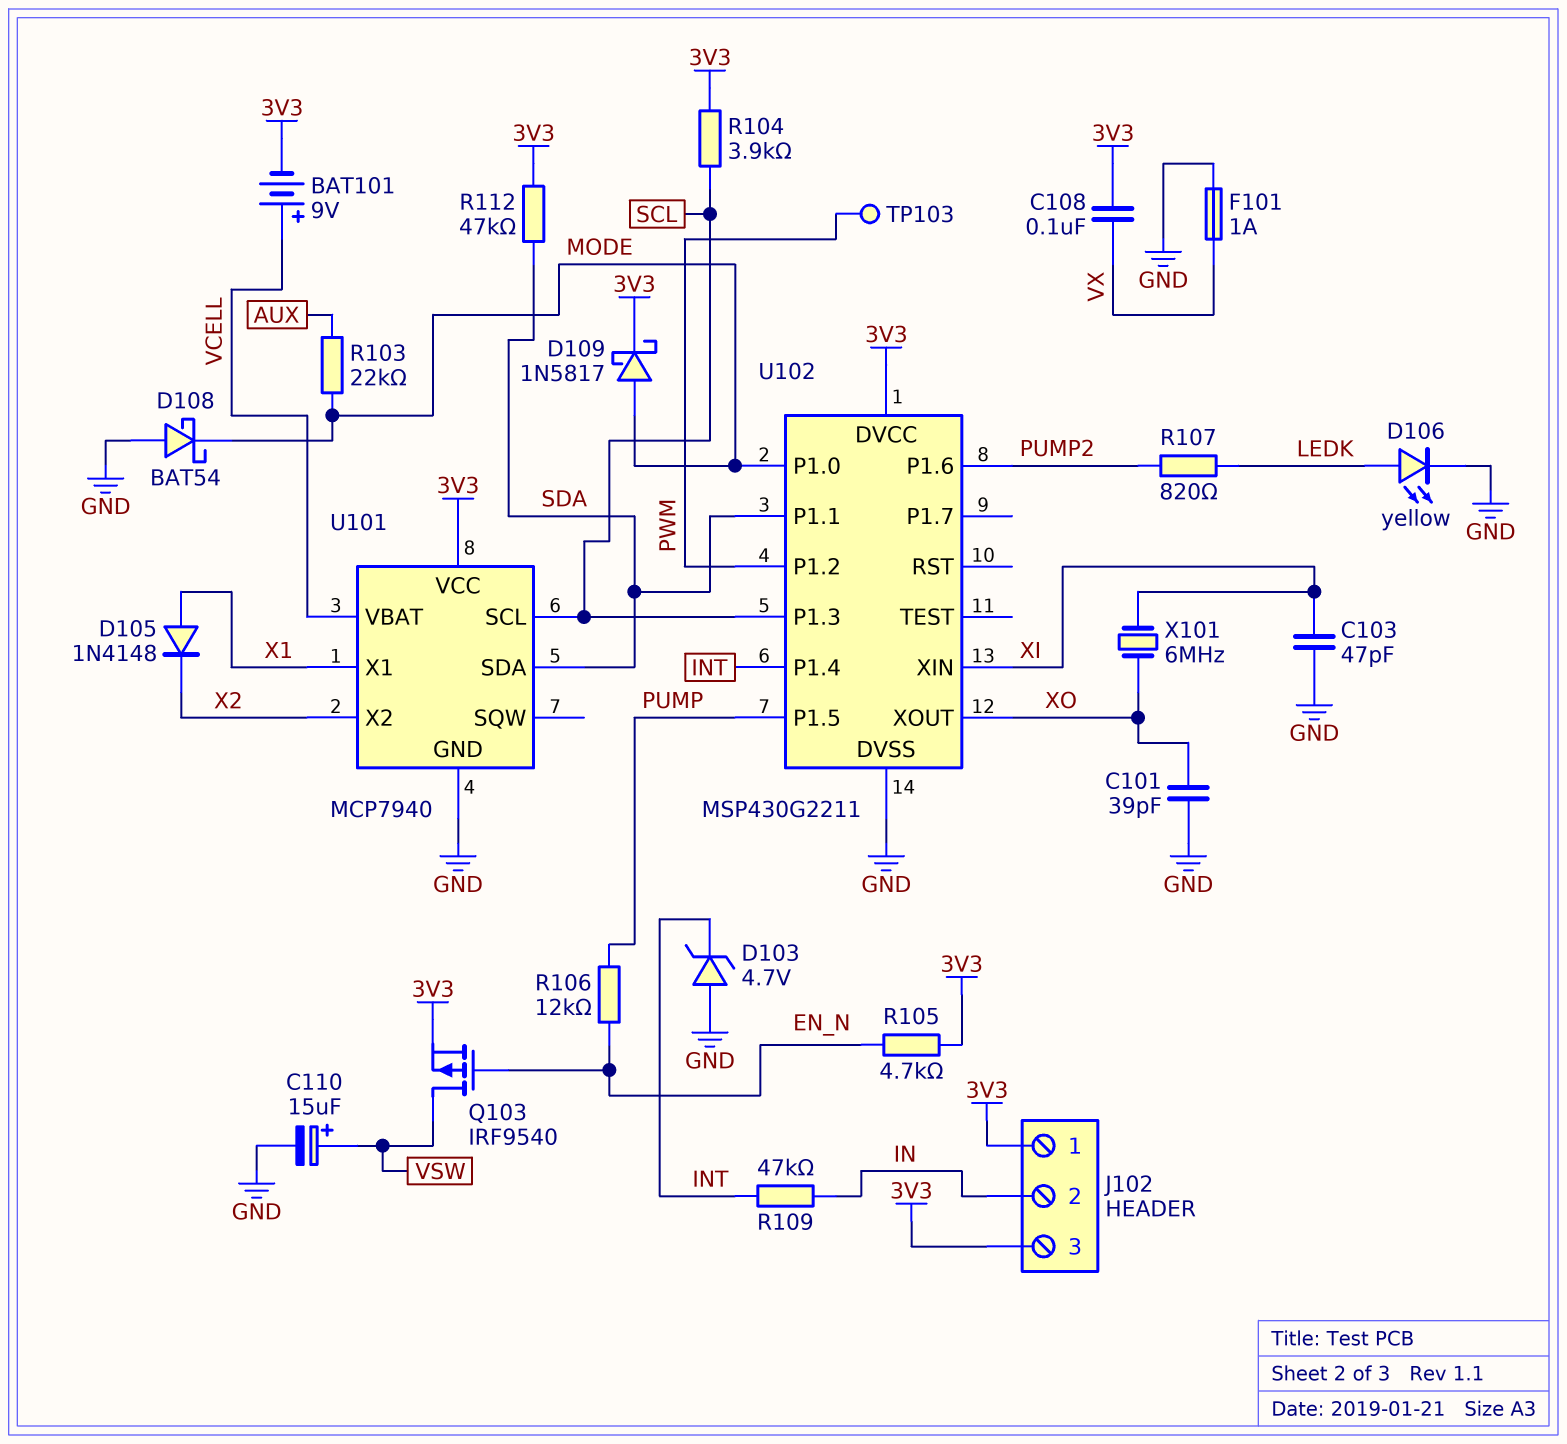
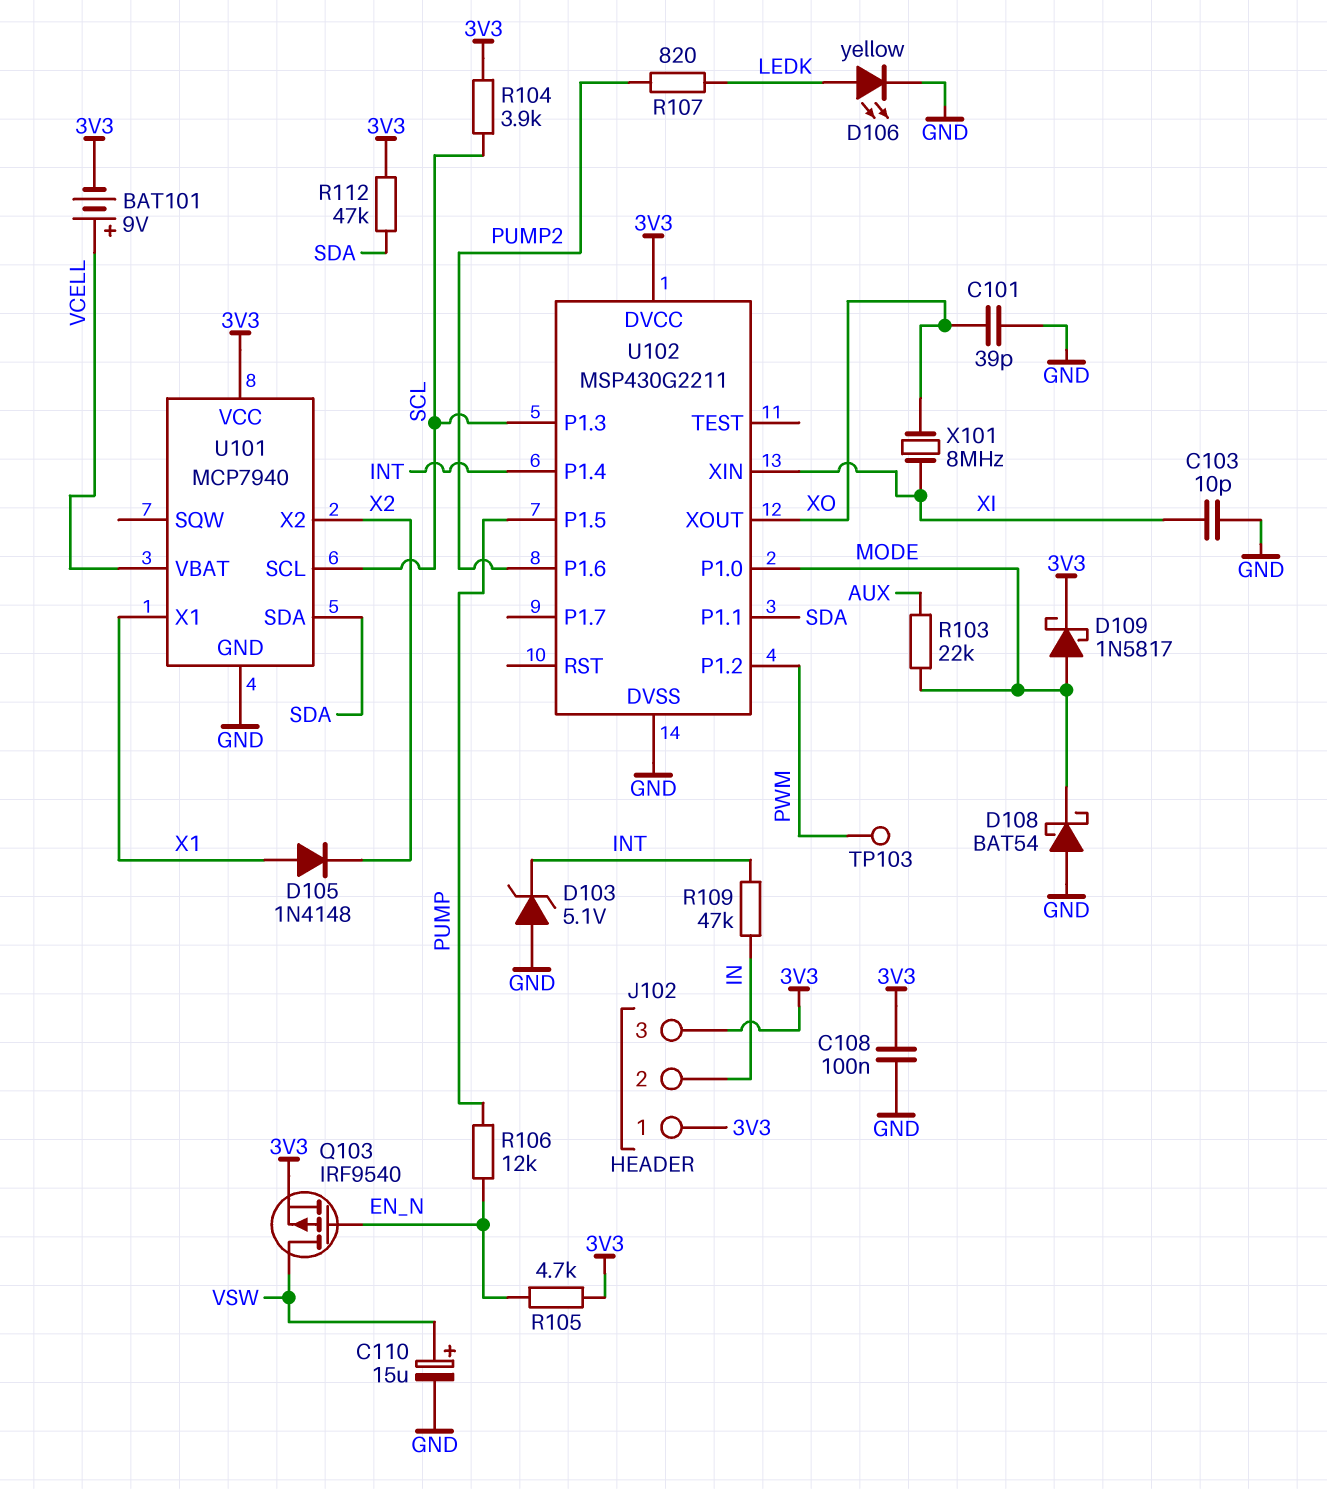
C103: 47pF (GND, XI) -> 10pF (GND, XI)
C108: 100nF (3V3, VX) -> 100nF (3V3, GND)
D103: zener 4.7V (A GND, K INT) -> zener 5.1V (A GND, K INT)
F101: 1A (GND, VX) -> none
X101: 6MHz (XI, XO) -> 8MHz (XI, XO)

